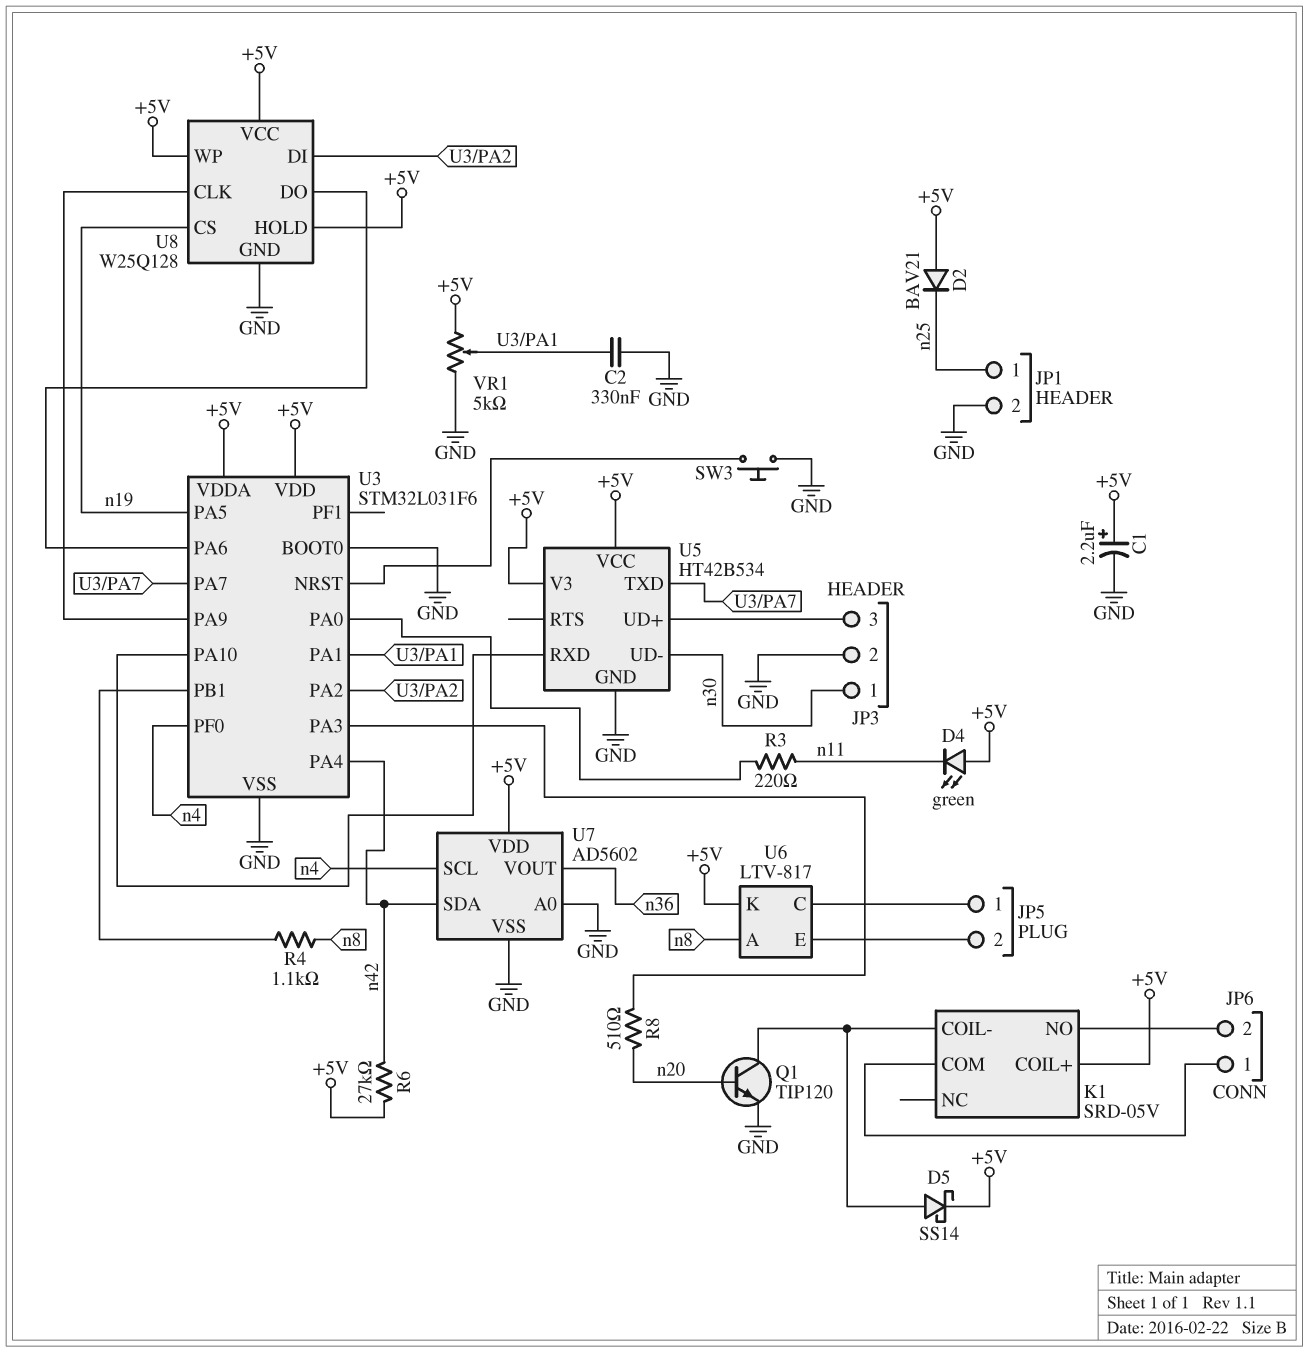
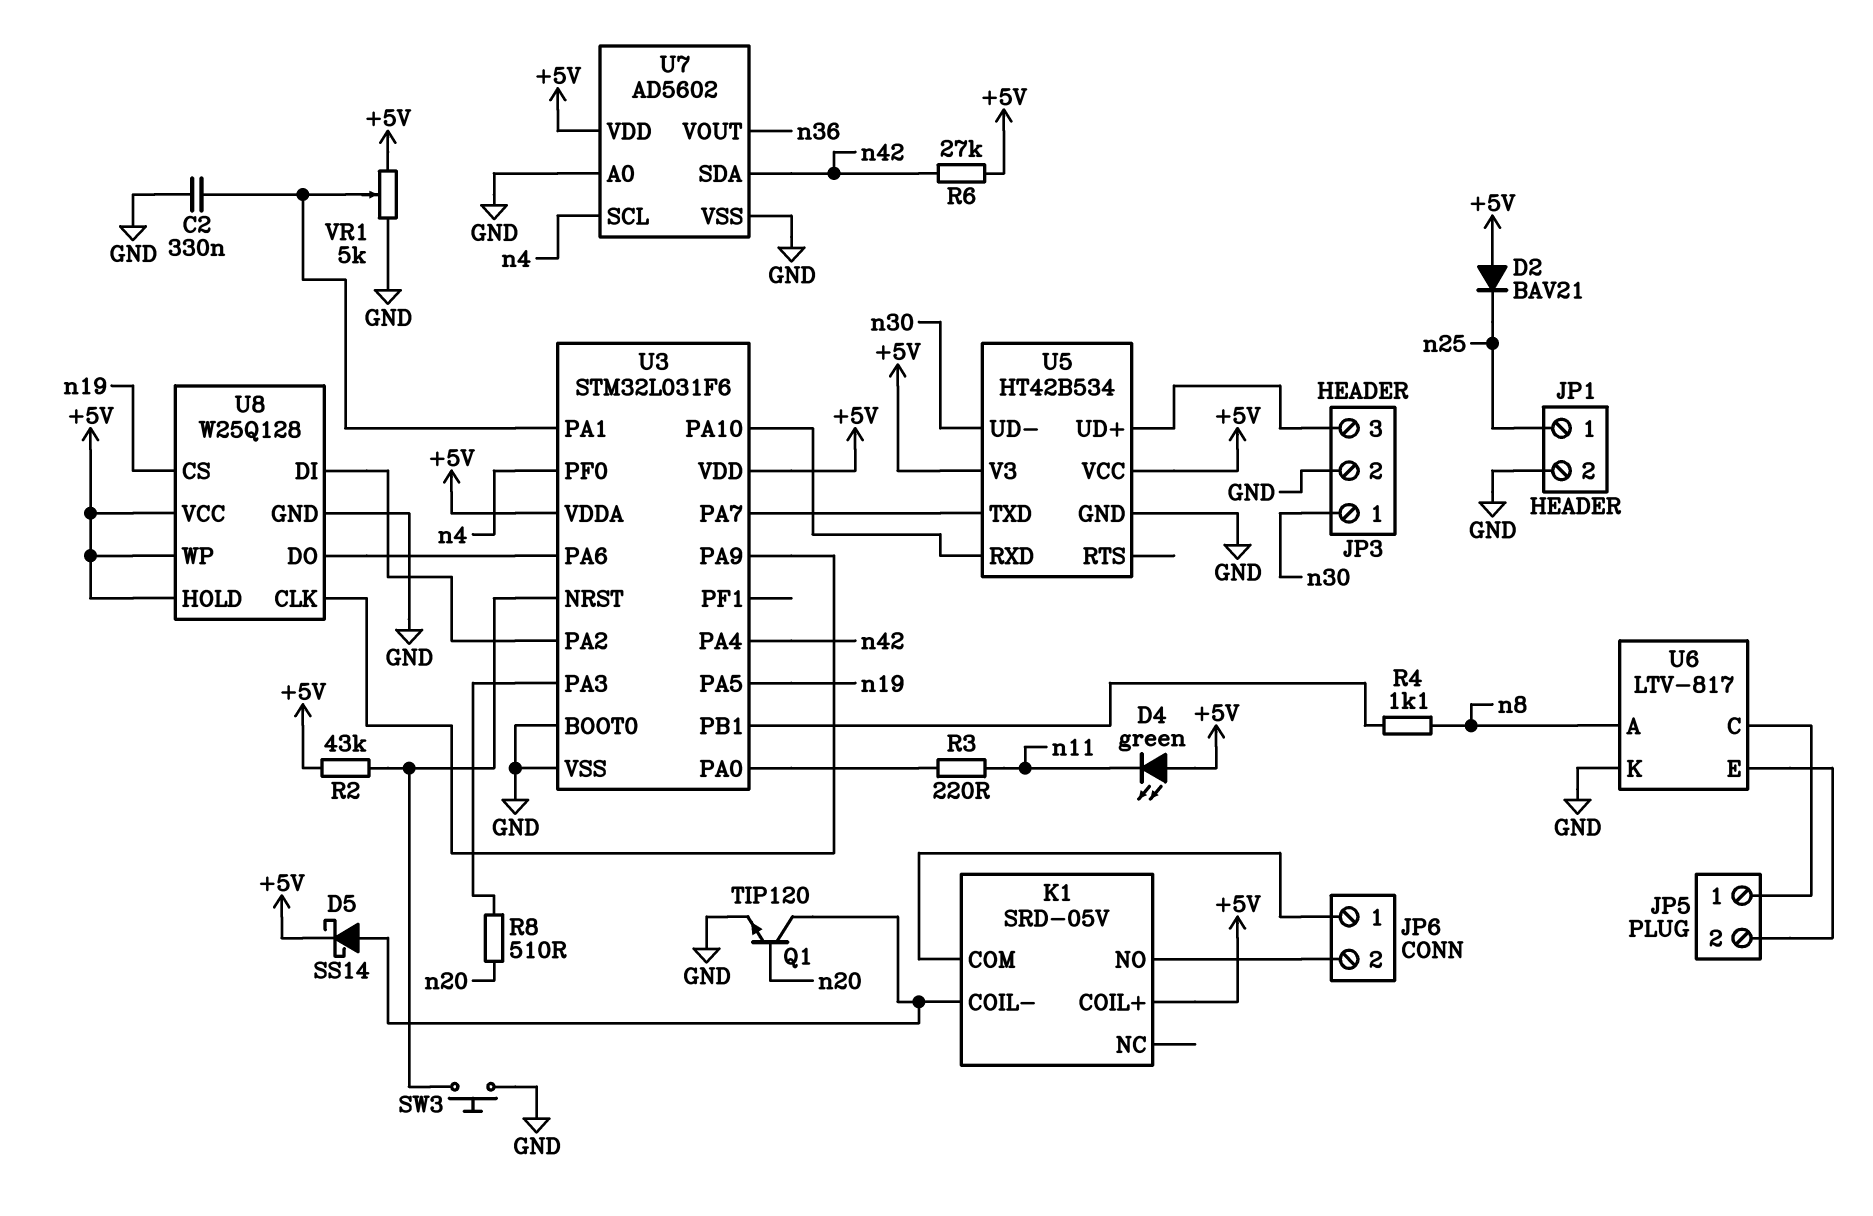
C1: 2.2uF (plus +5V, minus GND) -> none
R2: none -> 43k (+5V, U3/NRST)
U6 pin K: +5V -> GND

